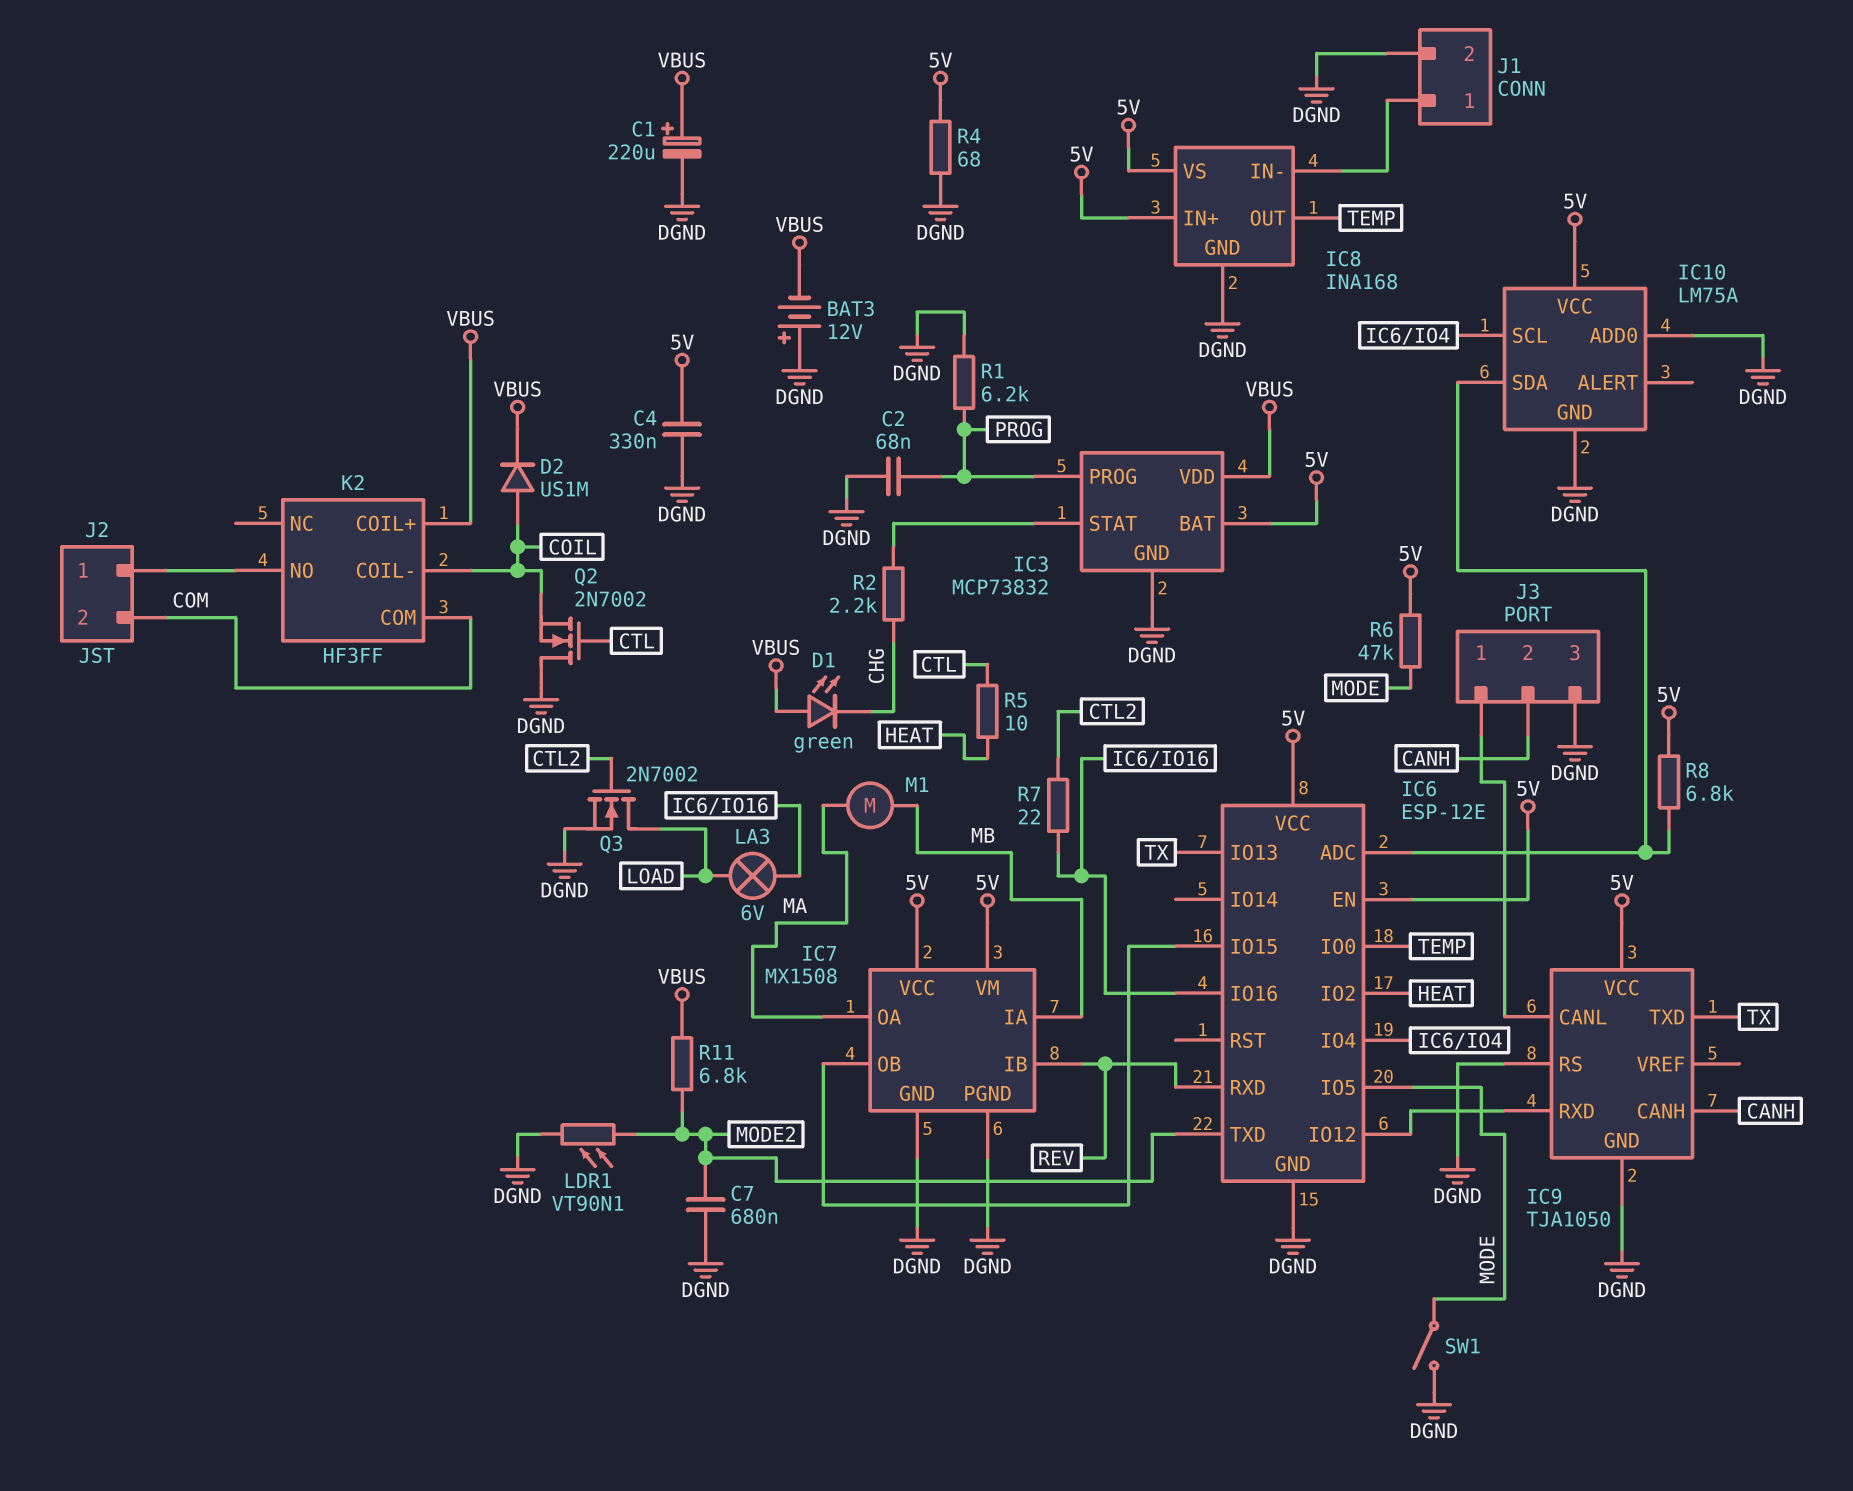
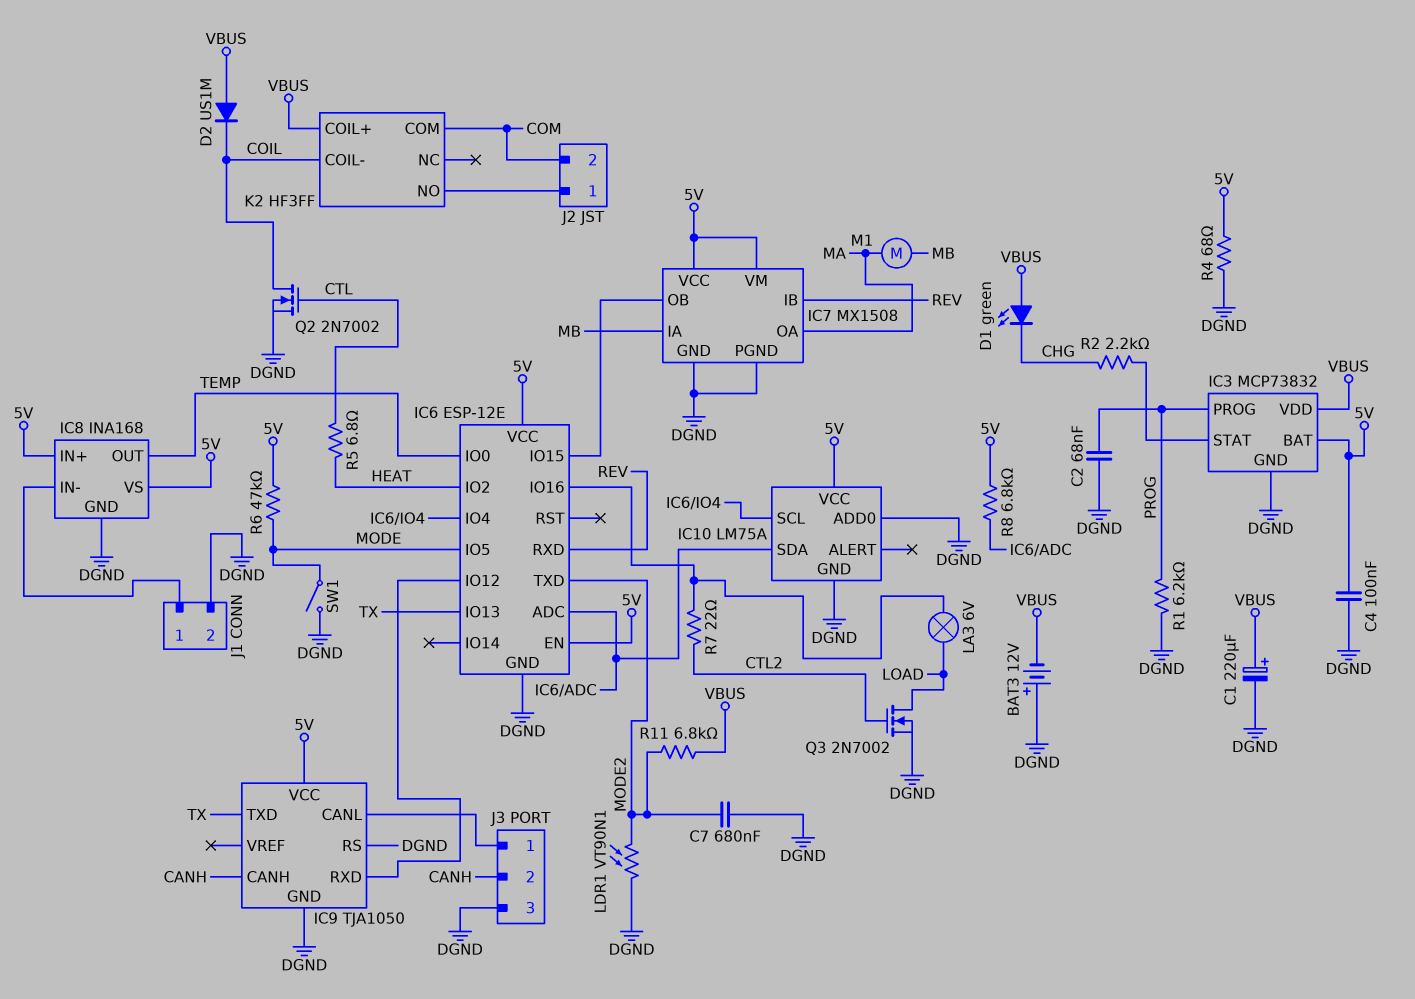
C4: 330nF (5V, DGND) -> 100nF (5V, DGND)
D2: diode US1M (A COIL, K VBUS) -> diode US1M (A VBUS, K COIL)
Q2: NMOS 2N7002 (G CTL, D DGND, S COIL) -> NMOS 2N7002 (G CTL, D COIL, S DGND)
R5: 10 (CTL, HEAT) -> 6.8 (CTL, HEAT)

